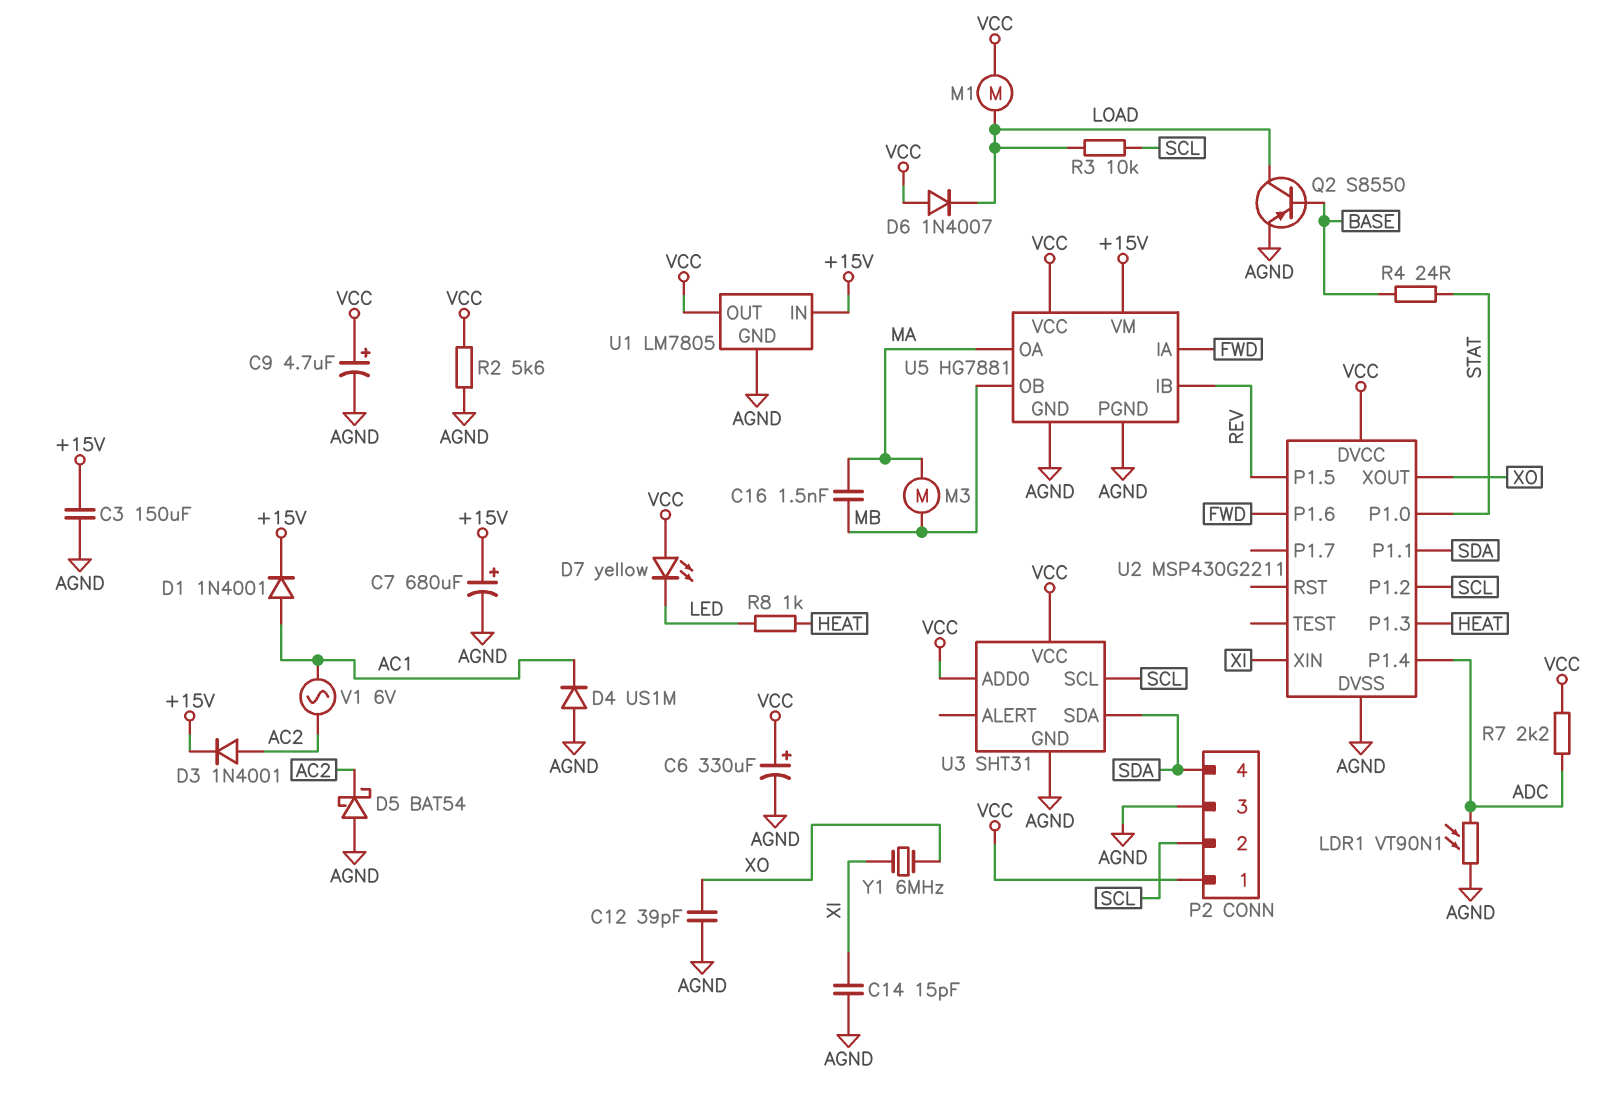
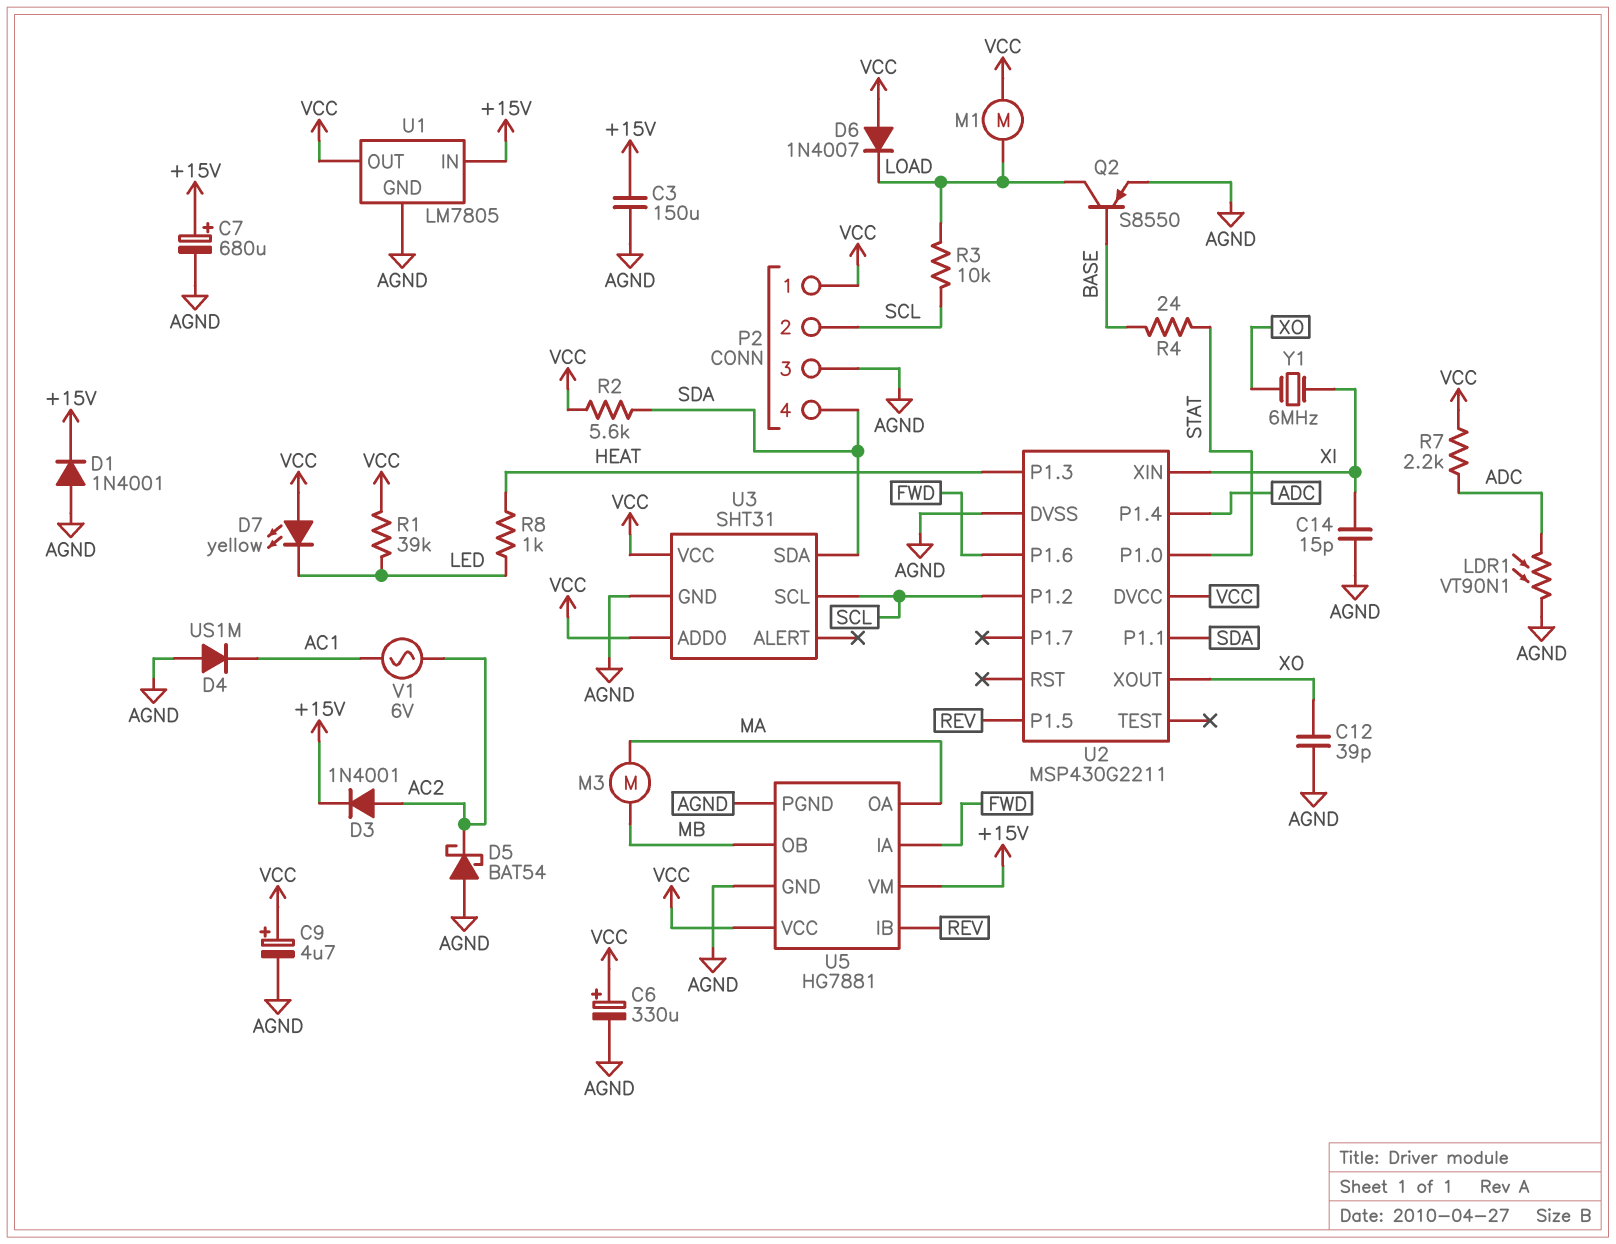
C16: 1.5nF (MA, MB) -> none
D1: diode 1N4001 (A AC1, K +15V) -> diode 1N4001 (A AGND, K +15V)
R1: none -> 39k (LED, VCC)
R2: 5.6k (AGND, VCC) -> 5.6k (SDA, VCC)

